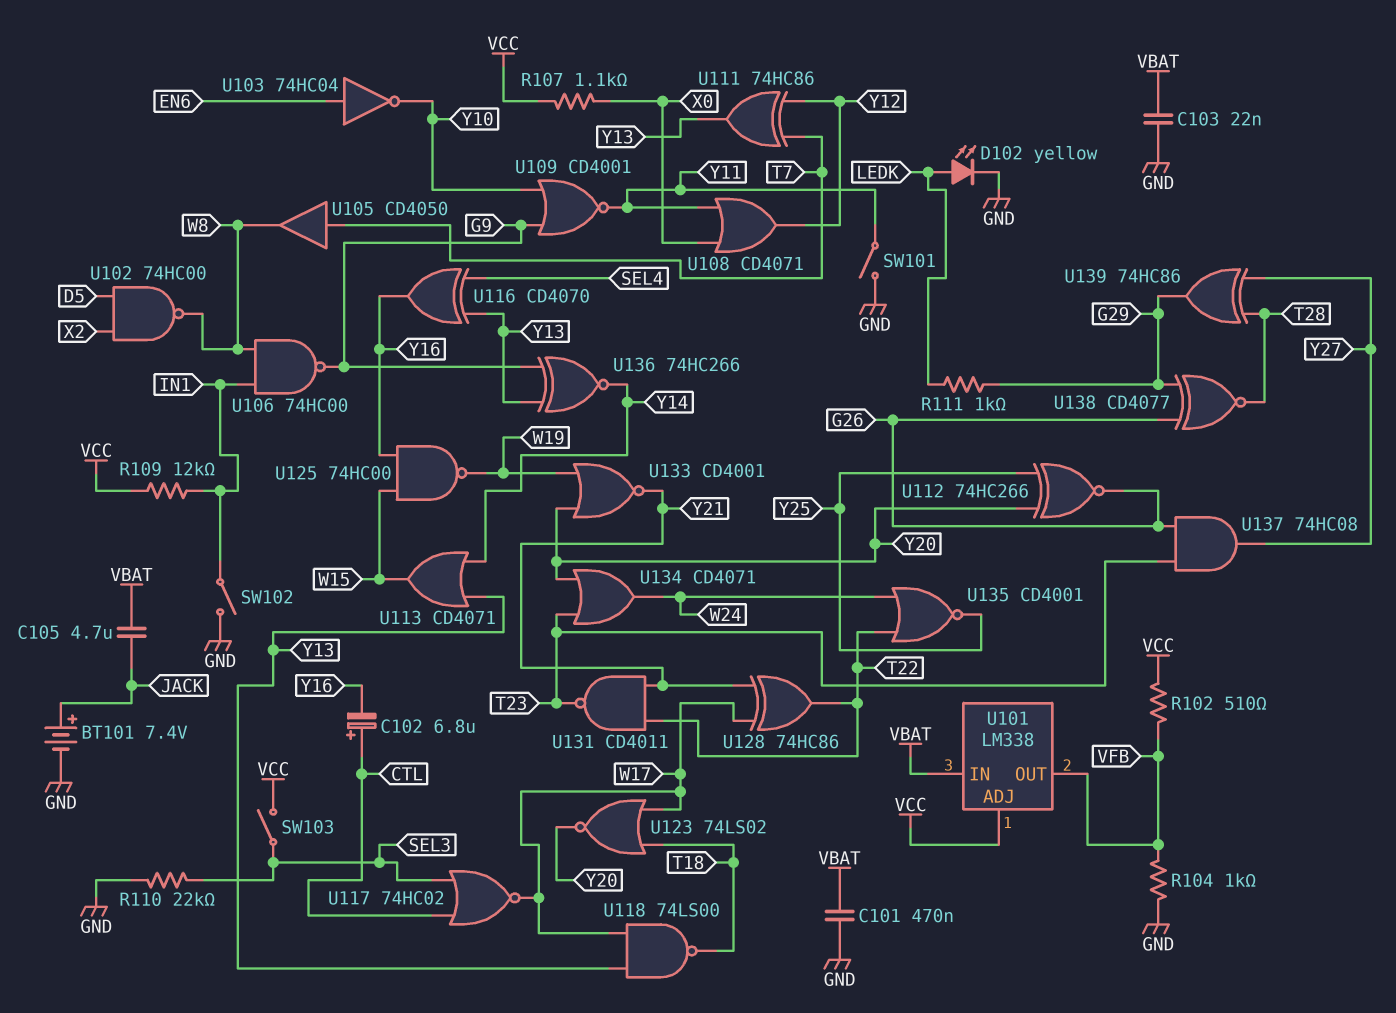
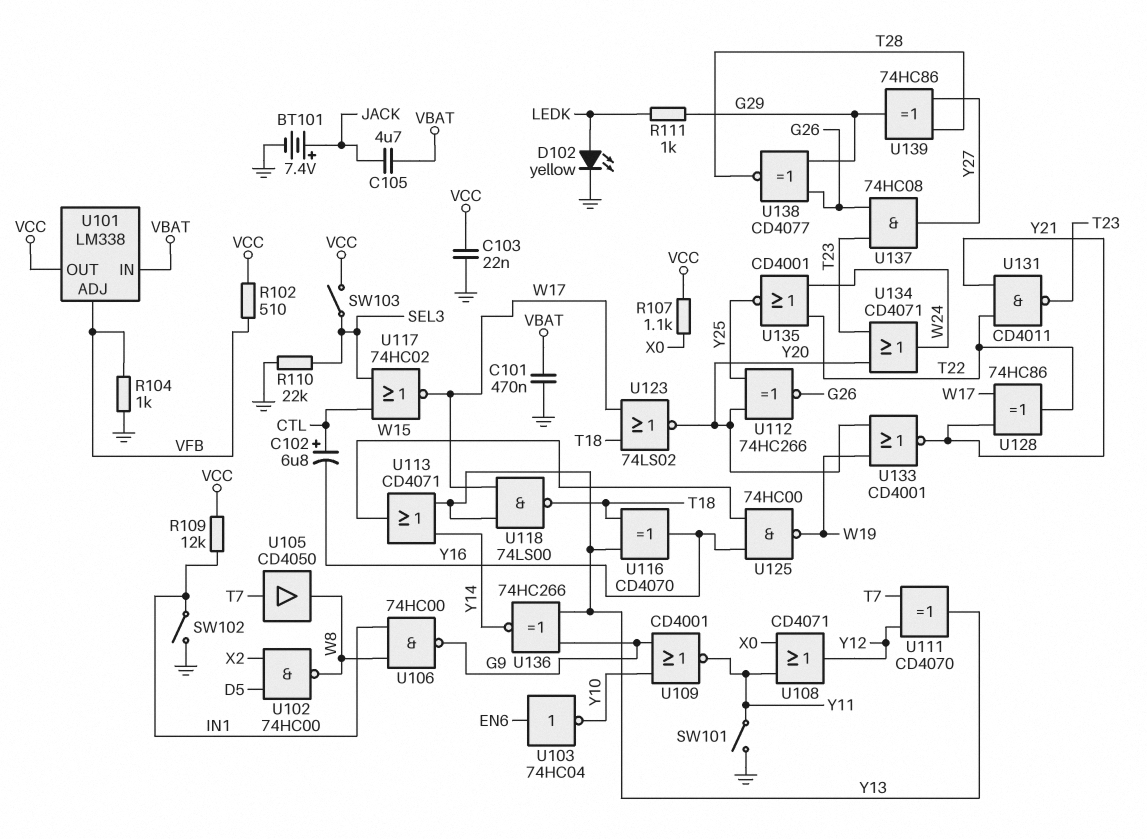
C103: 22nF (GND, VBAT) -> 22nF (GND, VCC)
U101 pin ADJ: VCC -> VFB
U101 pin OUT: VFB -> VCC
U111: XOR 74HC86 (in T7, in Y12, out Y13) -> XOR CD4070 (in T7, in Y12, out Y13)
U116: XOR CD4070 (in SEL4, in Y13, out Y16) -> XOR CD4070 (in T18, in Y13, out Y16)

